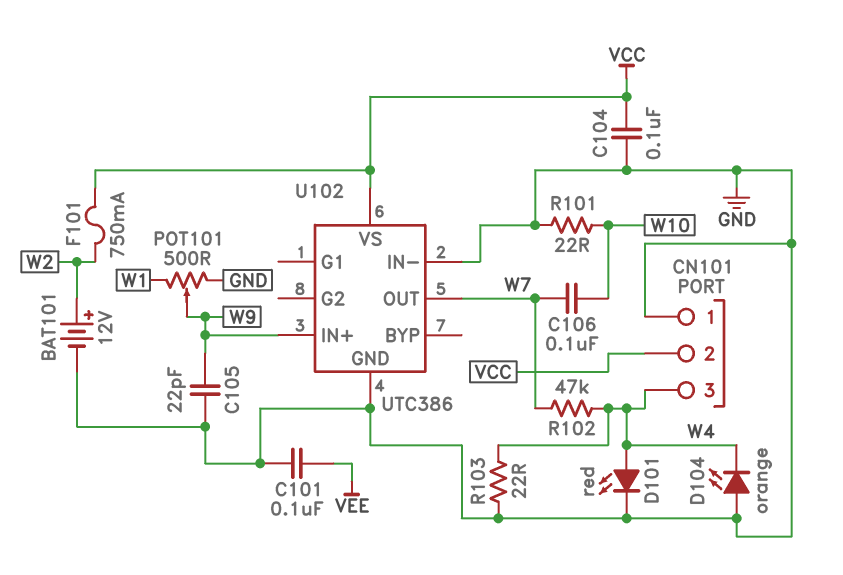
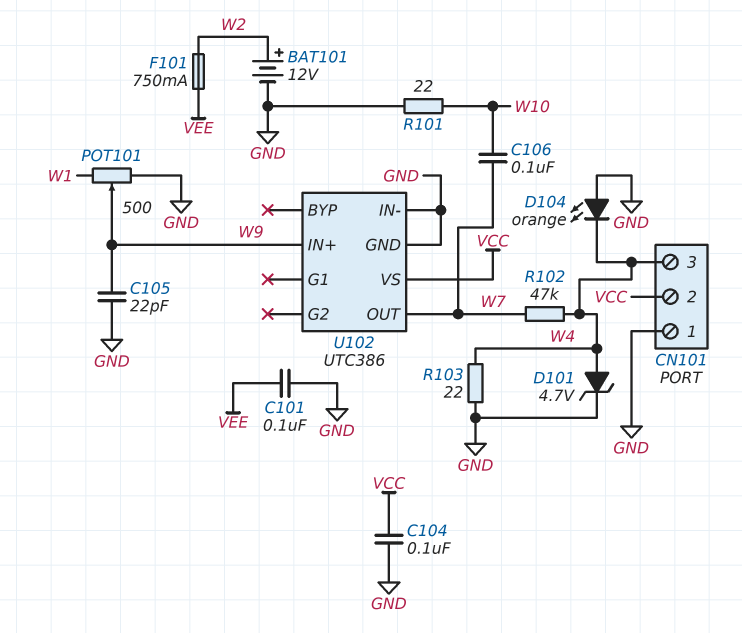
D101: LED red (A W4, K GND) -> zener 4.7V (A W4, K GND)
F101: 750mA (VCC, W2) -> 750mA (VEE, W2)

